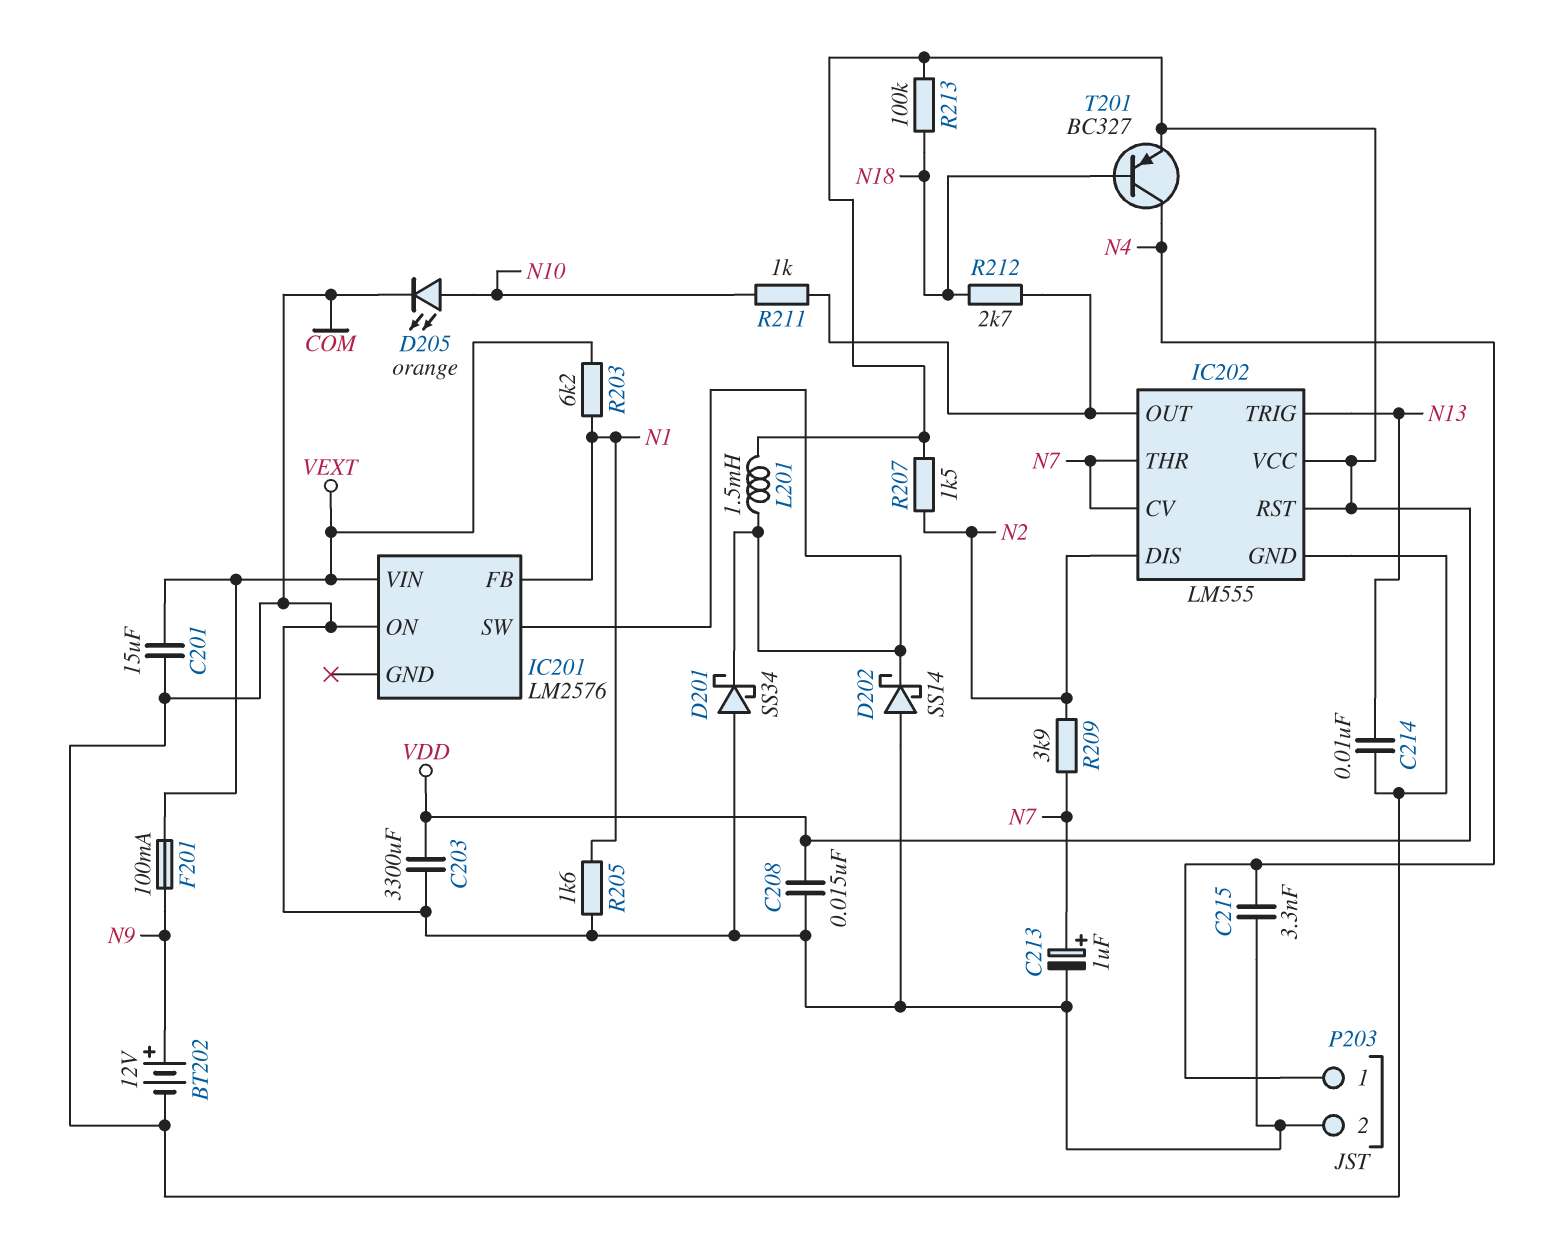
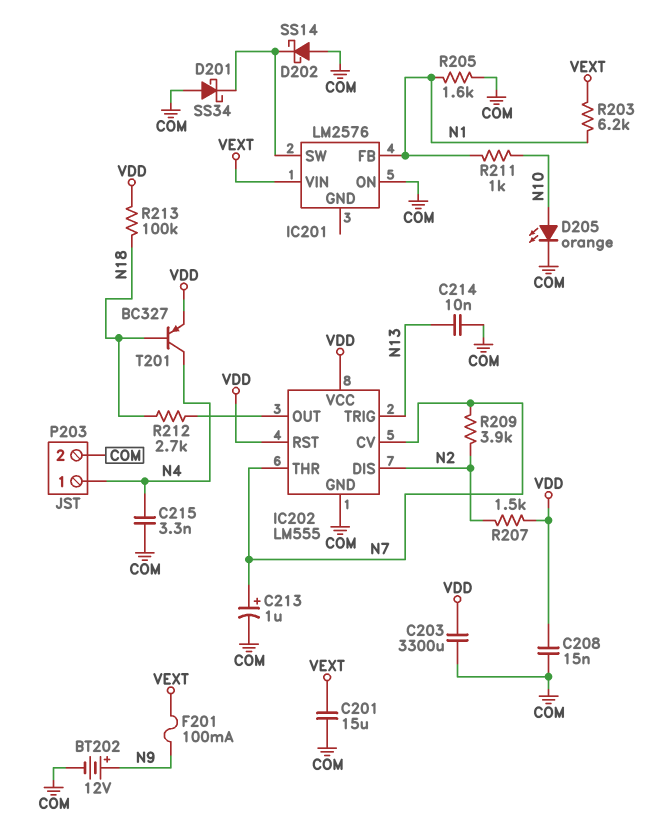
L201: 1.5mH (IC201/SW, VDD) -> none
R211: 1k (IC202/OUT, N10) -> 1k (N1, N10)

